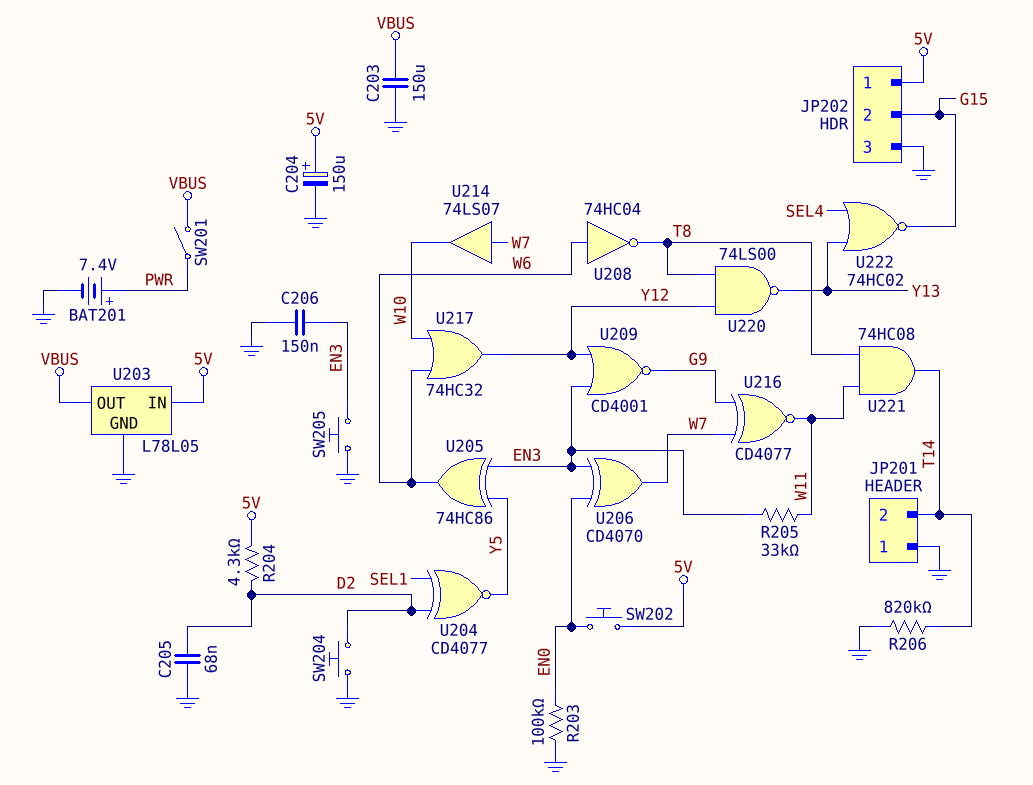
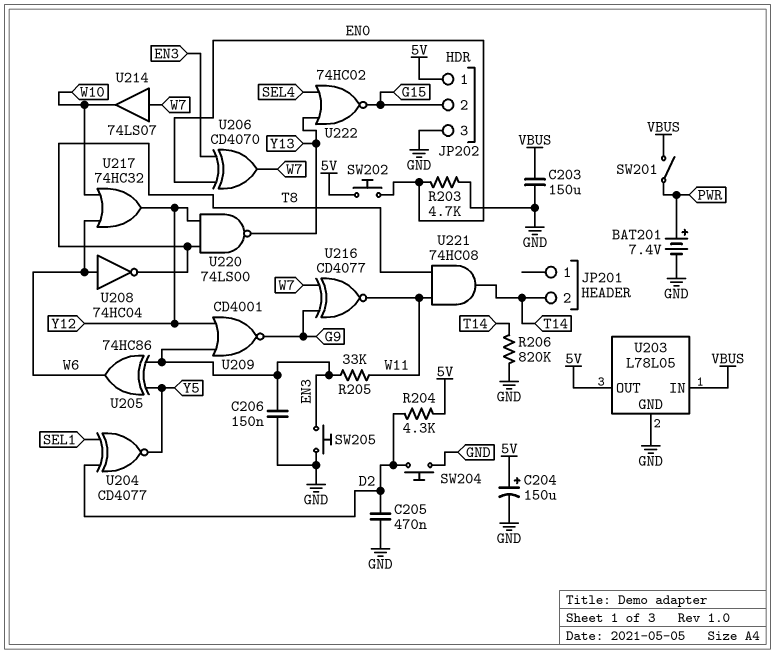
C205: 68nF (D2, GND) -> 470nF (D2, GND)
JP201 pin 1: GND -> none
R203: 100k (EN0, GND) -> 4.7k (EN0, GND)
U203 pin IN: 5V -> VBUS
U203 pin OUT: VBUS -> 5V

